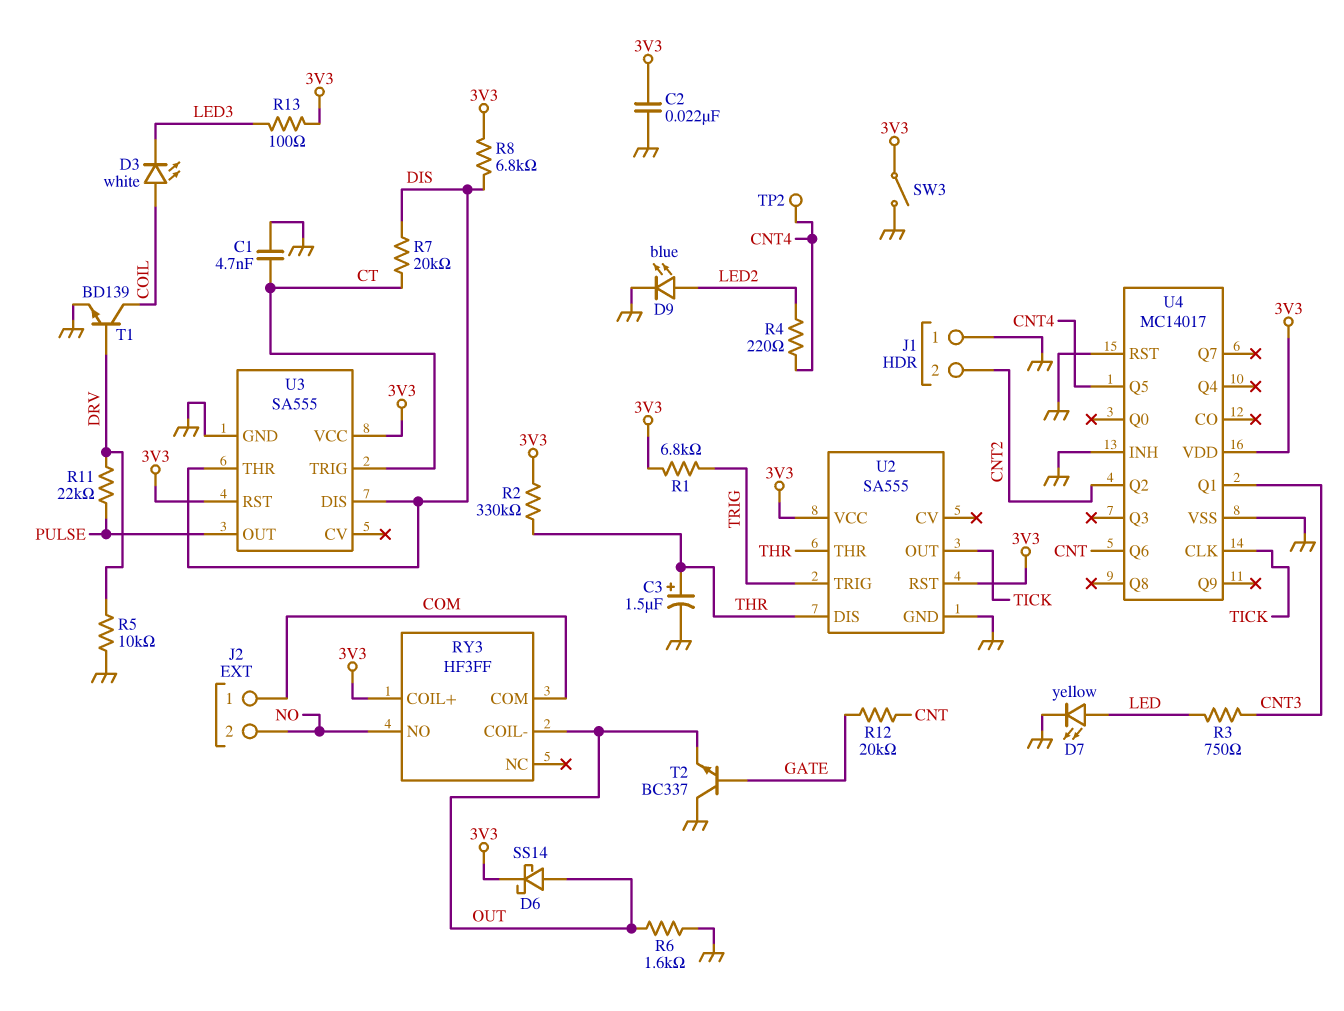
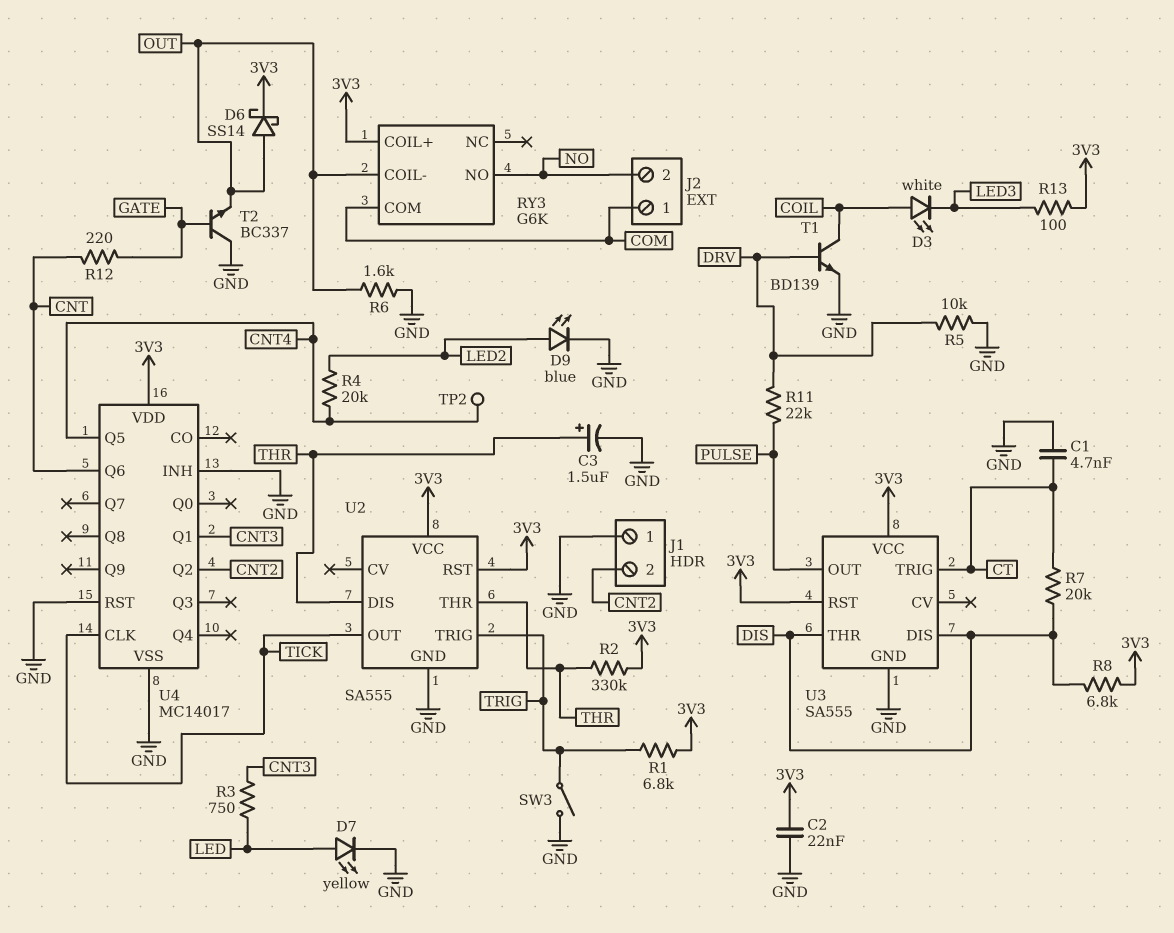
R4: 220 (CNT4, LED2) -> 20k (CNT4, LED2)
R12: 20k (CNT, GATE) -> 220 (CNT, GATE)
RY3: HF3FF -> G6K
SW3: switch (3V3, GND) -> switch (GND, TRIG)

